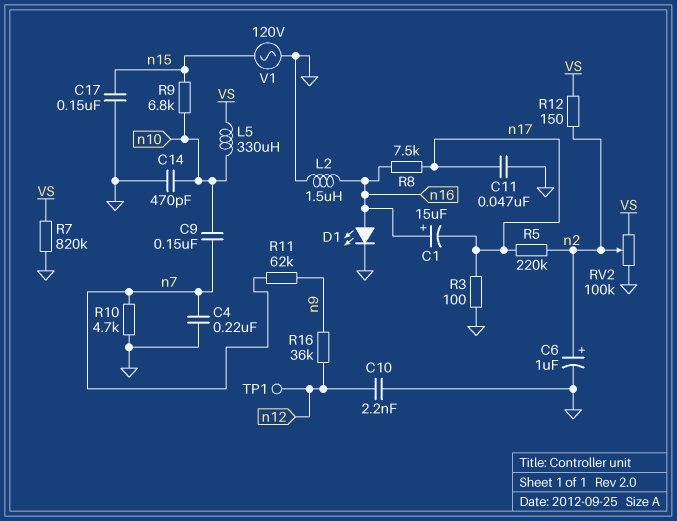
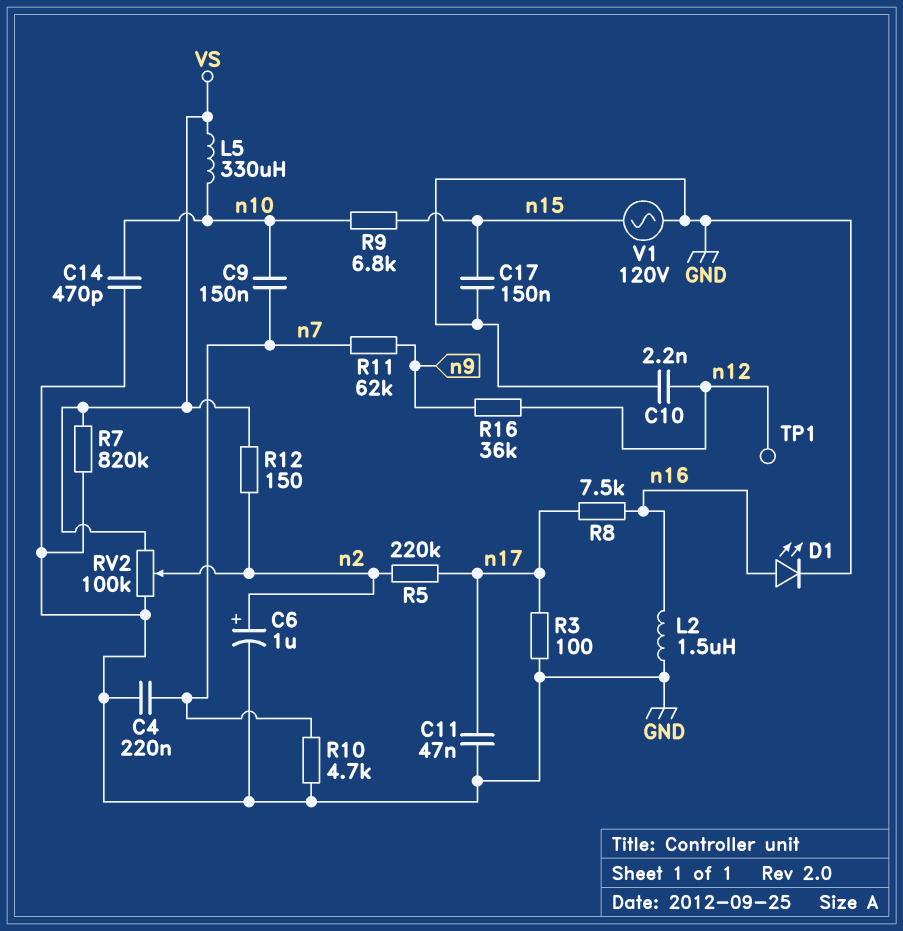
C1: 15uF (plus n16, minus n17) -> none

